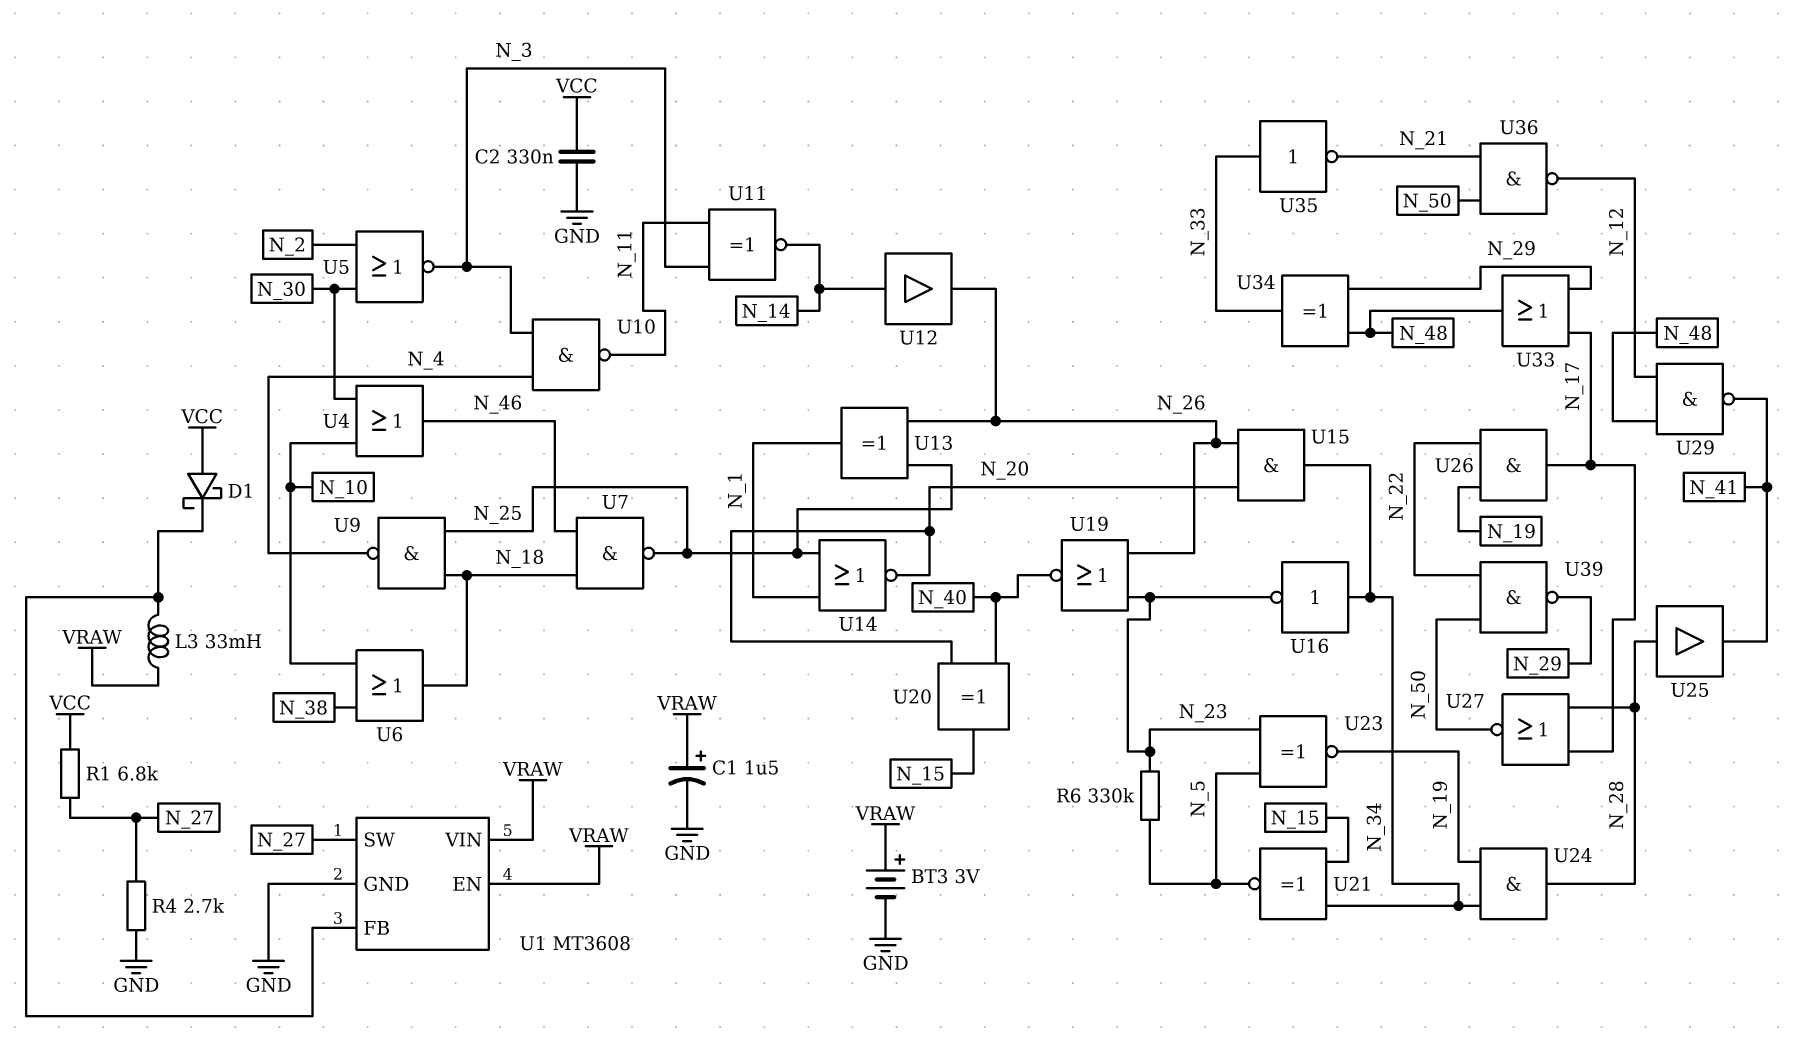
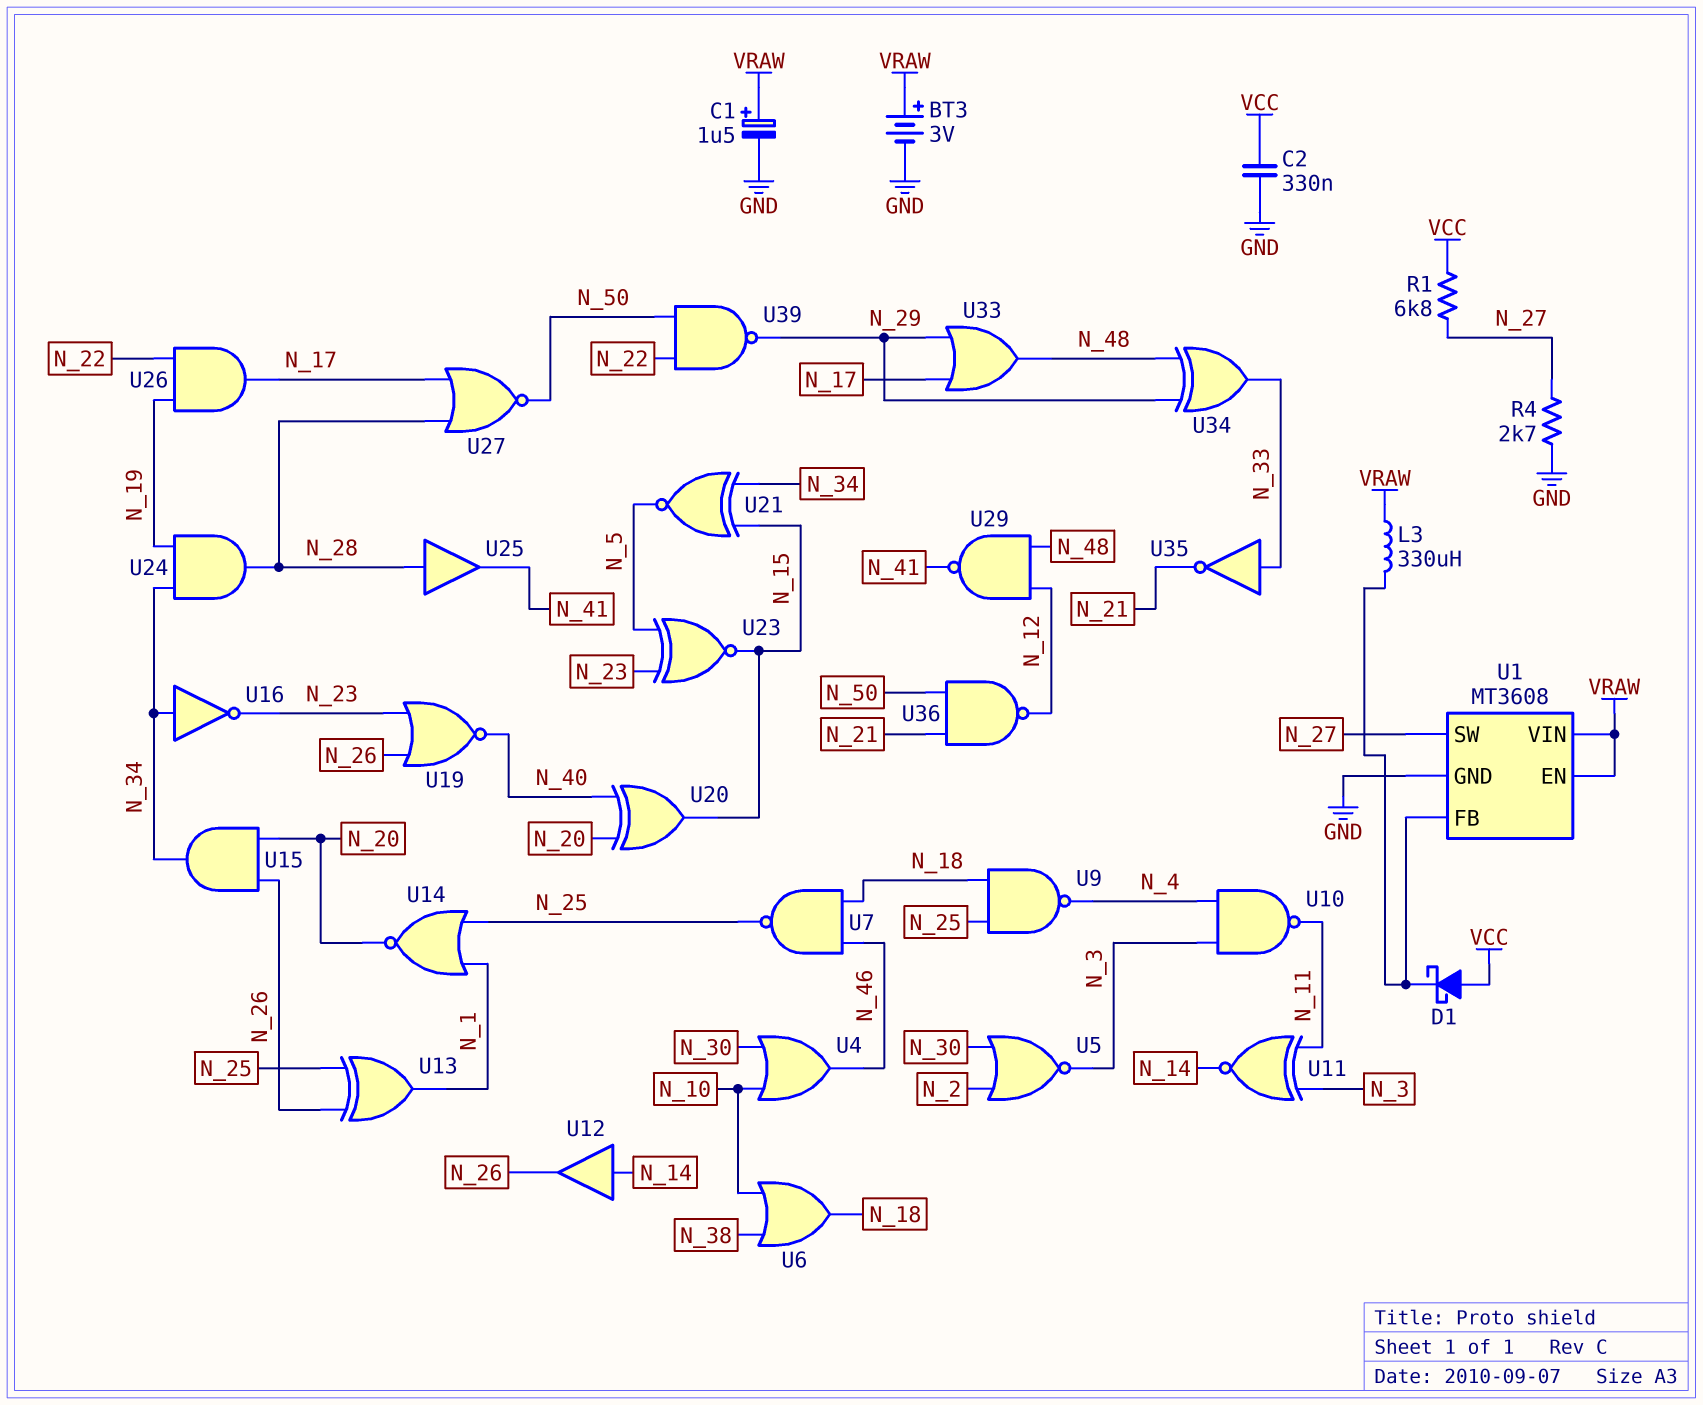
L3: 33mH (U1/FB, VRAW) -> 330uH (U1/FB, VRAW)
R6: 330k (N_5, N_23) -> none
U23: XNOR (in N_5, in N_23, out N_19) -> XNOR (in N_5, in N_23, out N_15)

